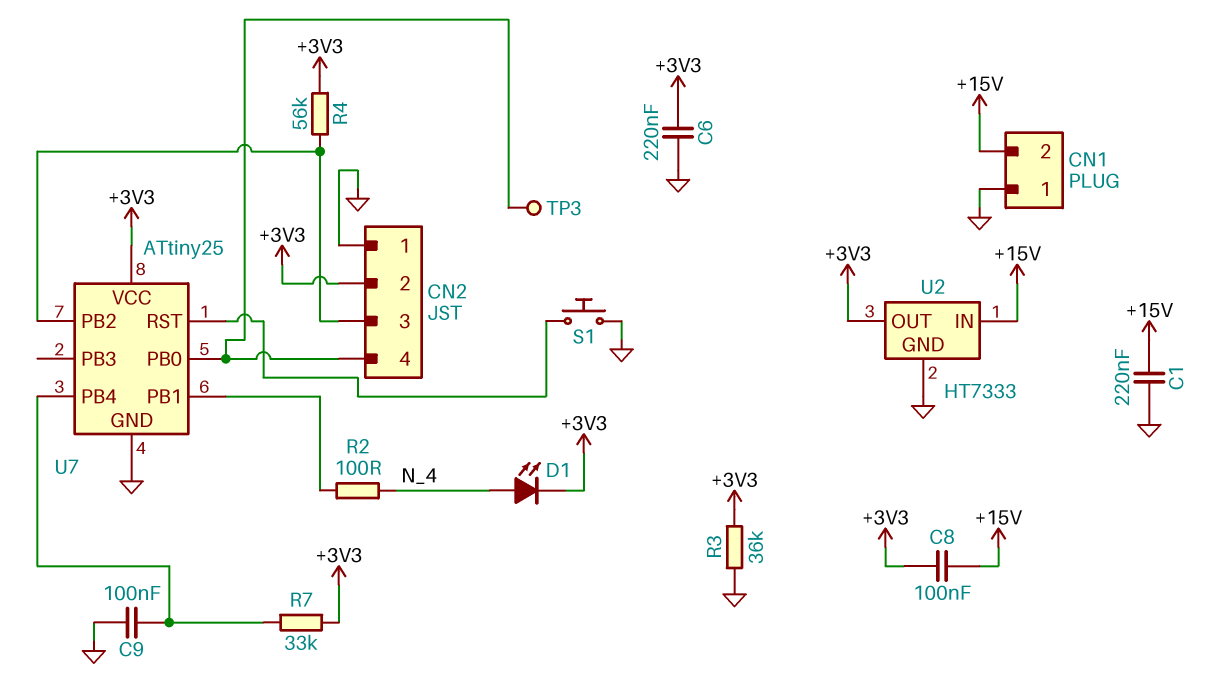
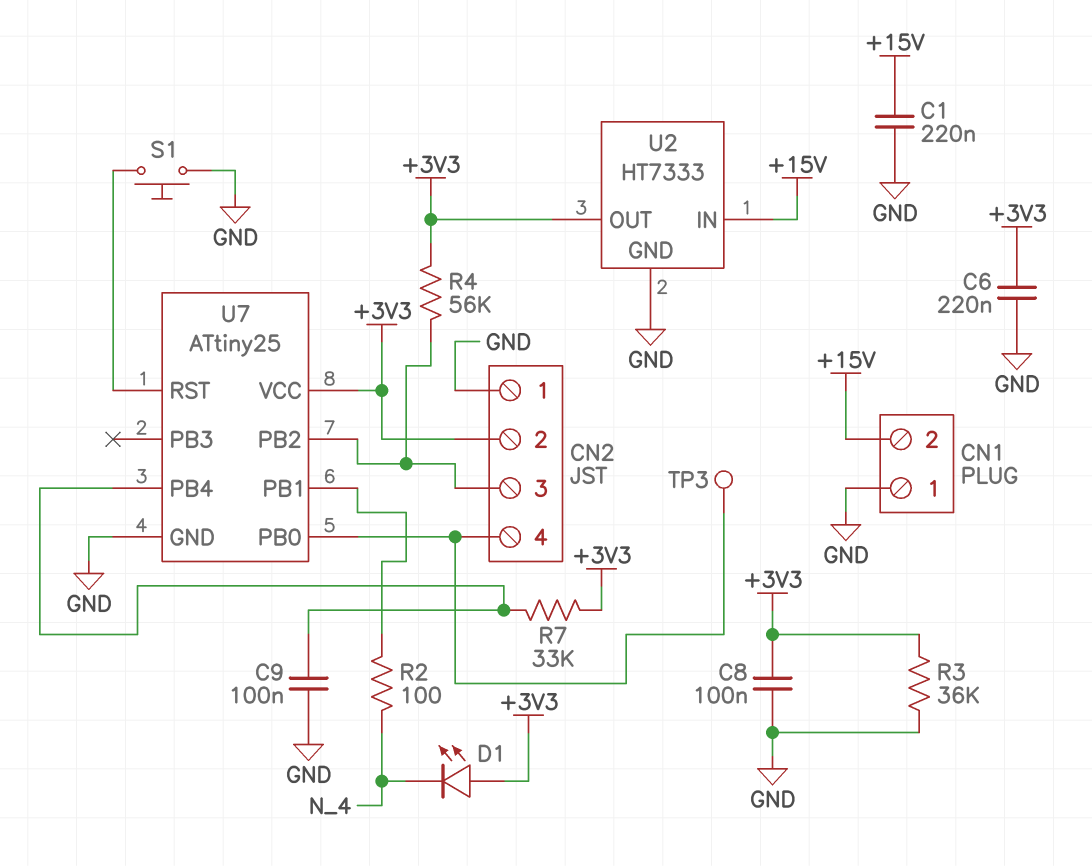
C8: 100nF (+3V3, +15V) -> 100nF (+3V3, GND)
D1: LED (A N_4, K +3V3) -> LED (A +3V3, K N_4)

